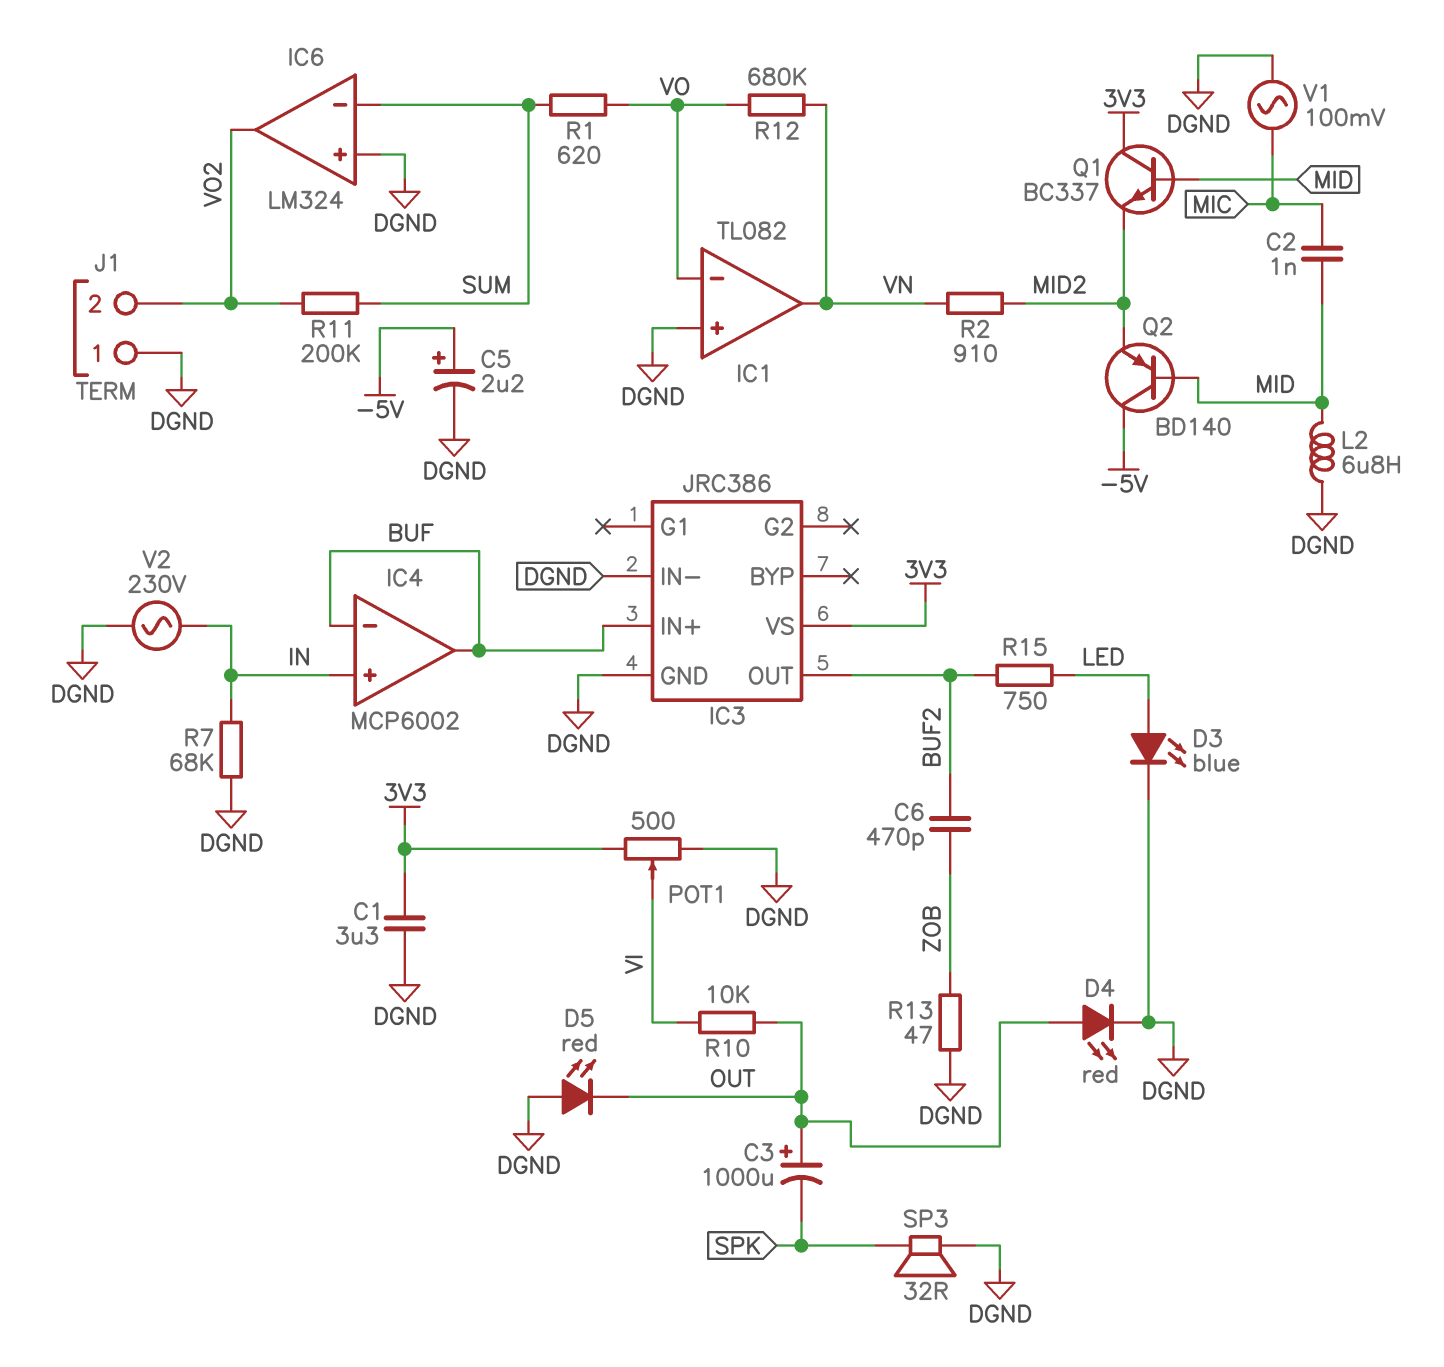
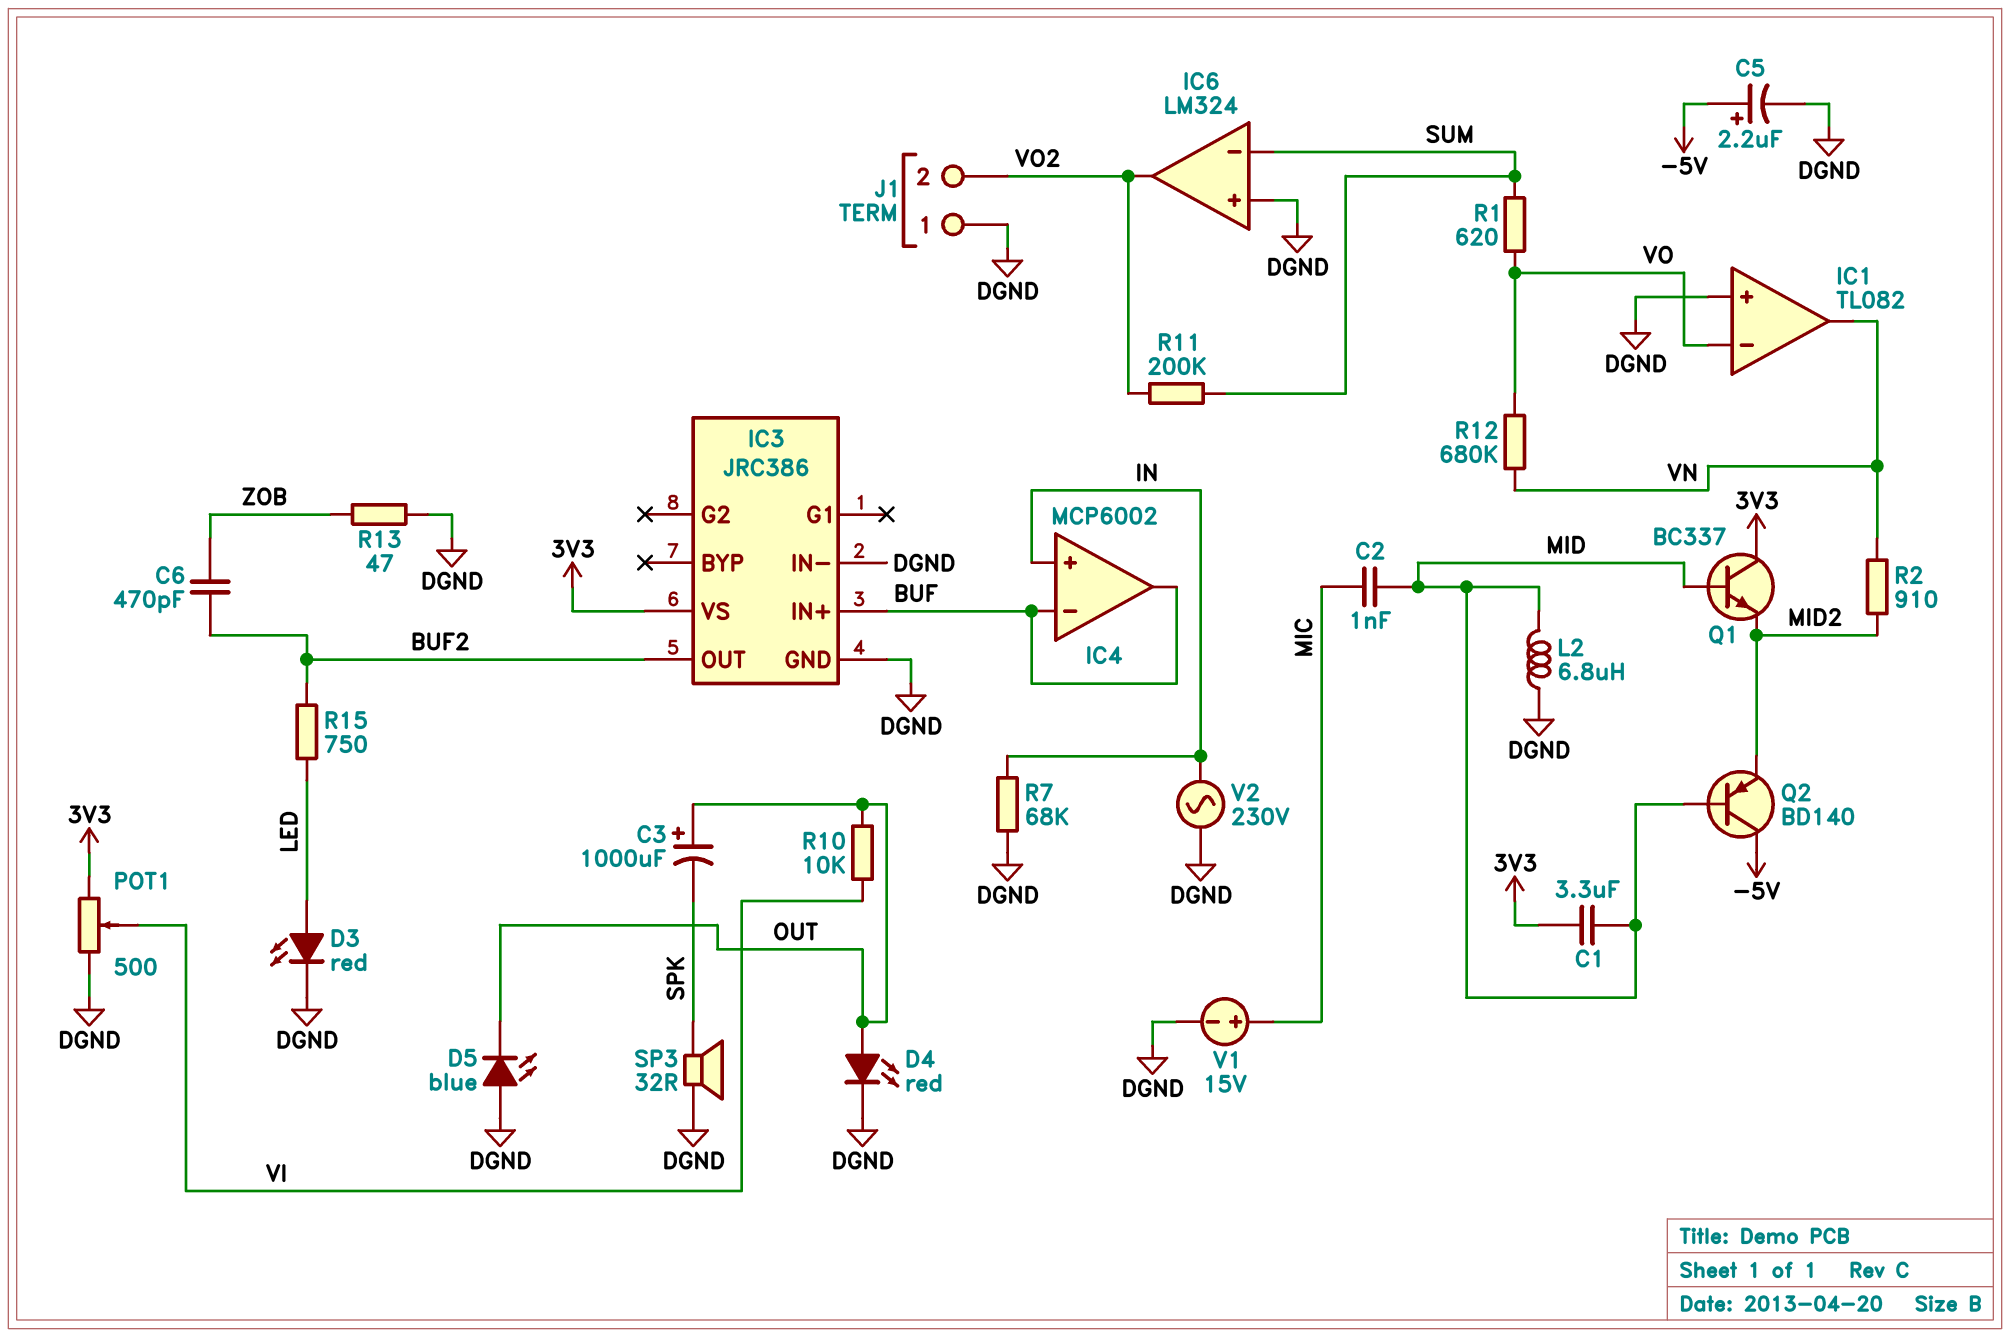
C1: 3.3uF (3V3, DGND) -> 3.3uF (3V3, MID)
D3: LED blue (A LED, K DGND) -> LED red (A LED, K DGND)
D5: LED red (A DGND, K OUT) -> LED blue (A DGND, K OUT)
V1: AC 100mV (DGND, MIC) -> 15V (plus MIC, minus DGND)

